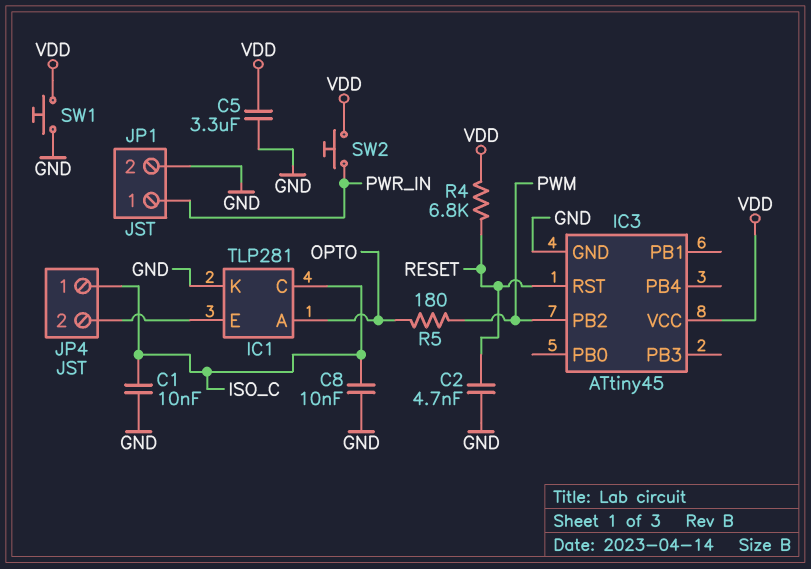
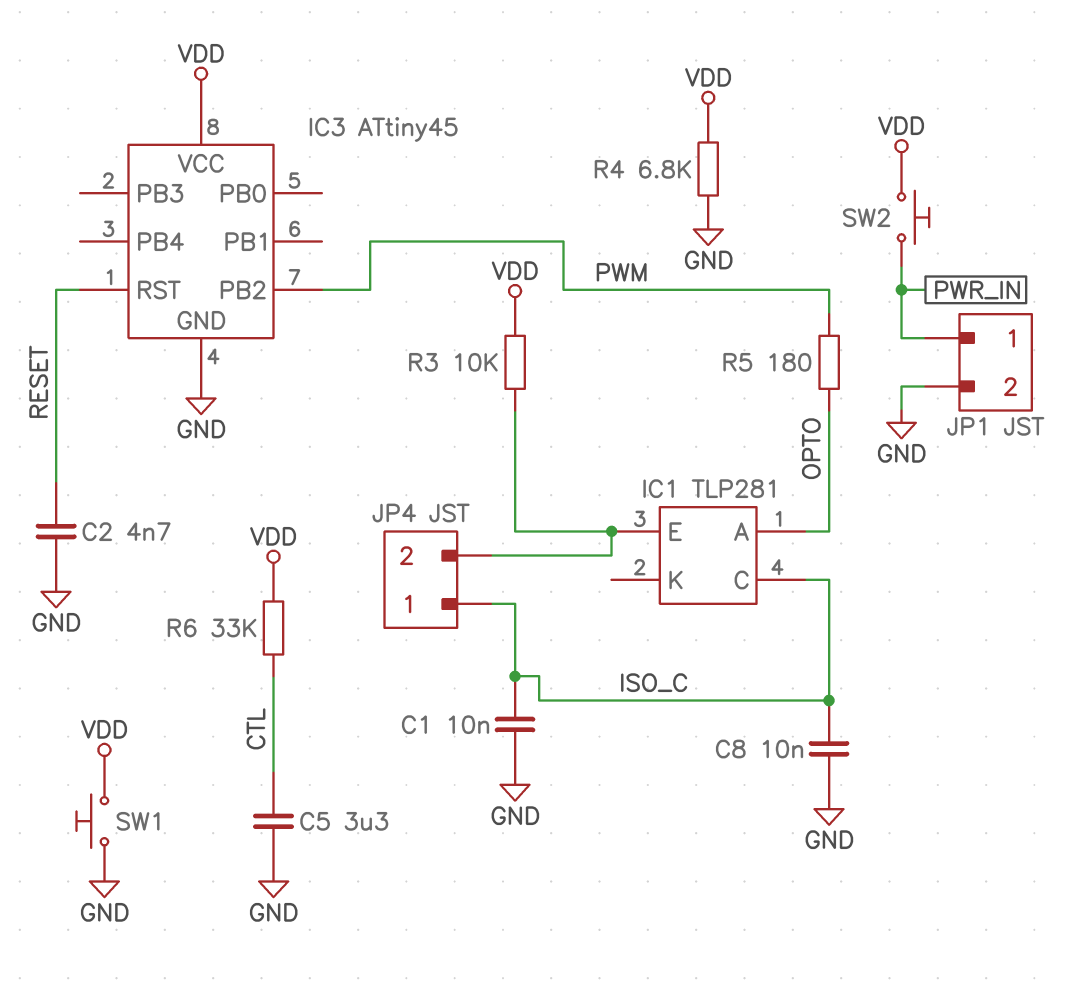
C5: 3.3uF (GND, VDD) -> 3.3uF (CTL, GND)
IC1 pin K: GND -> none
R3: none -> 10k (IC1/E, VDD)
R4: 6.8k (RESET, VDD) -> 6.8k (GND, VDD)
R6: none -> 33k (CTL, VDD)

